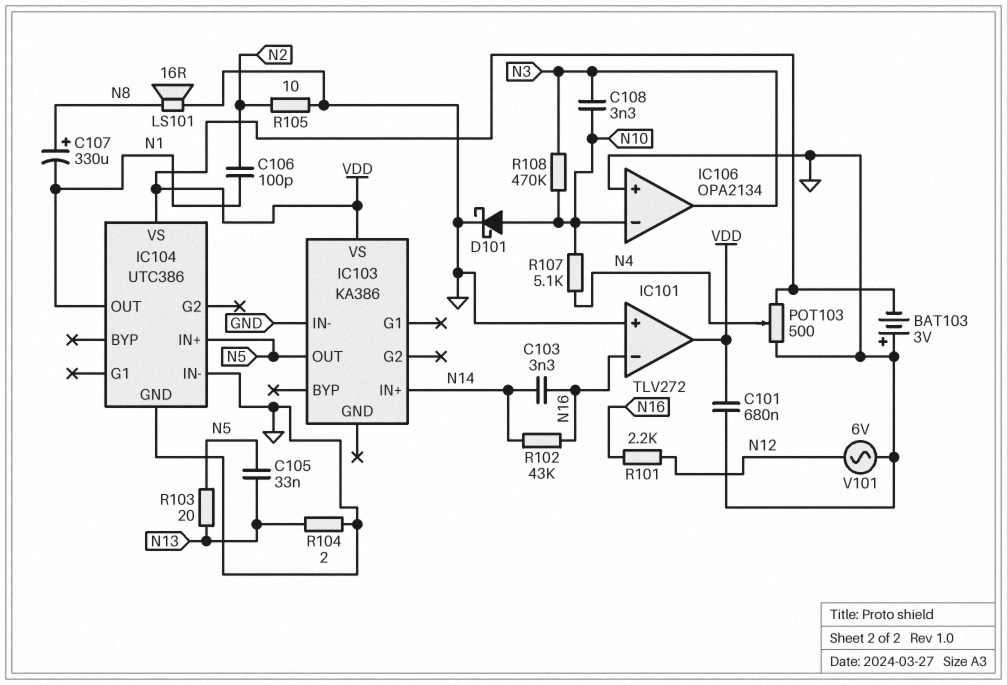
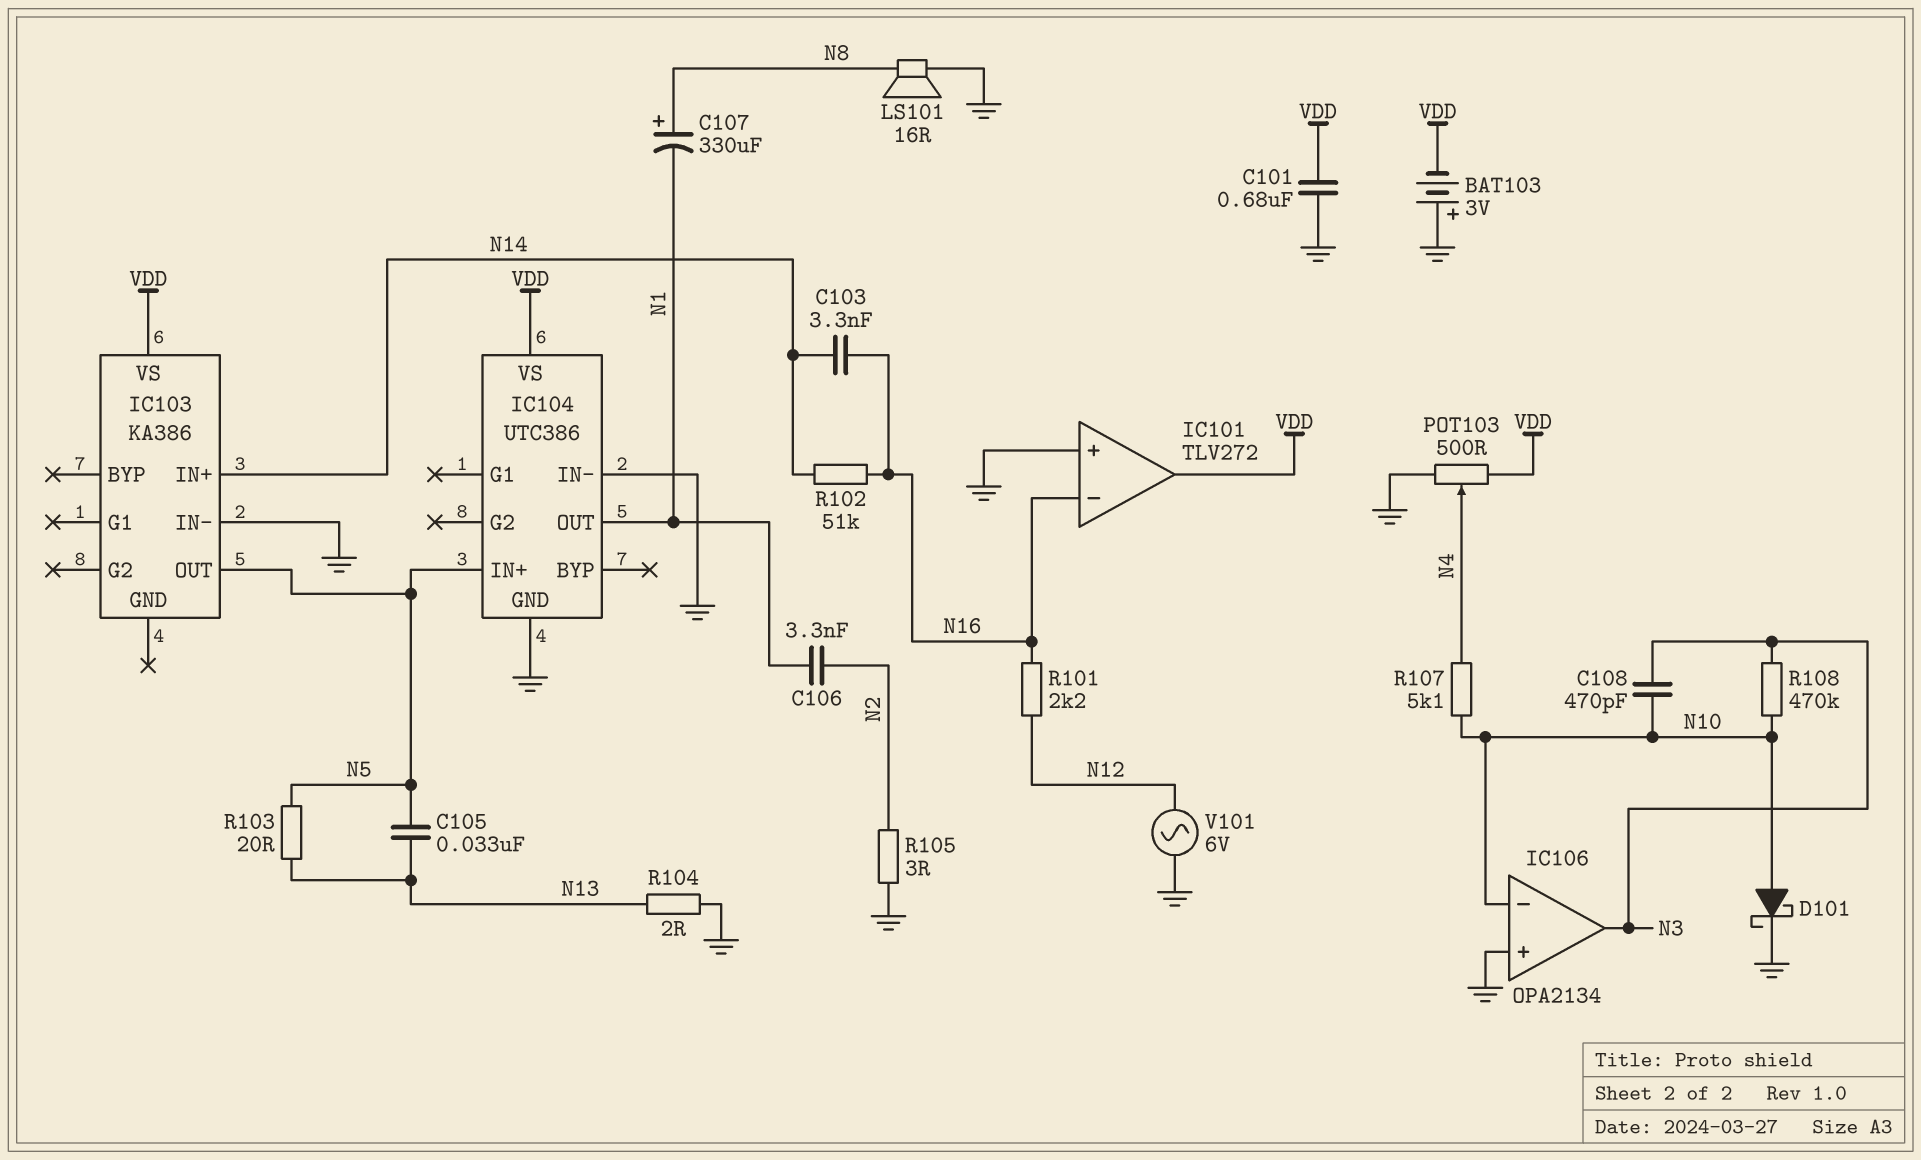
C106: 100pF (N1, N2) -> 3.3nF (N1, N2)
C108: 3.3nF (N3, N10) -> 470pF (N3, N10)
R102: 43k (N14, N16) -> 51k (N14, N16)
R105: 10 (GND, N2) -> 3 (GND, N2)

